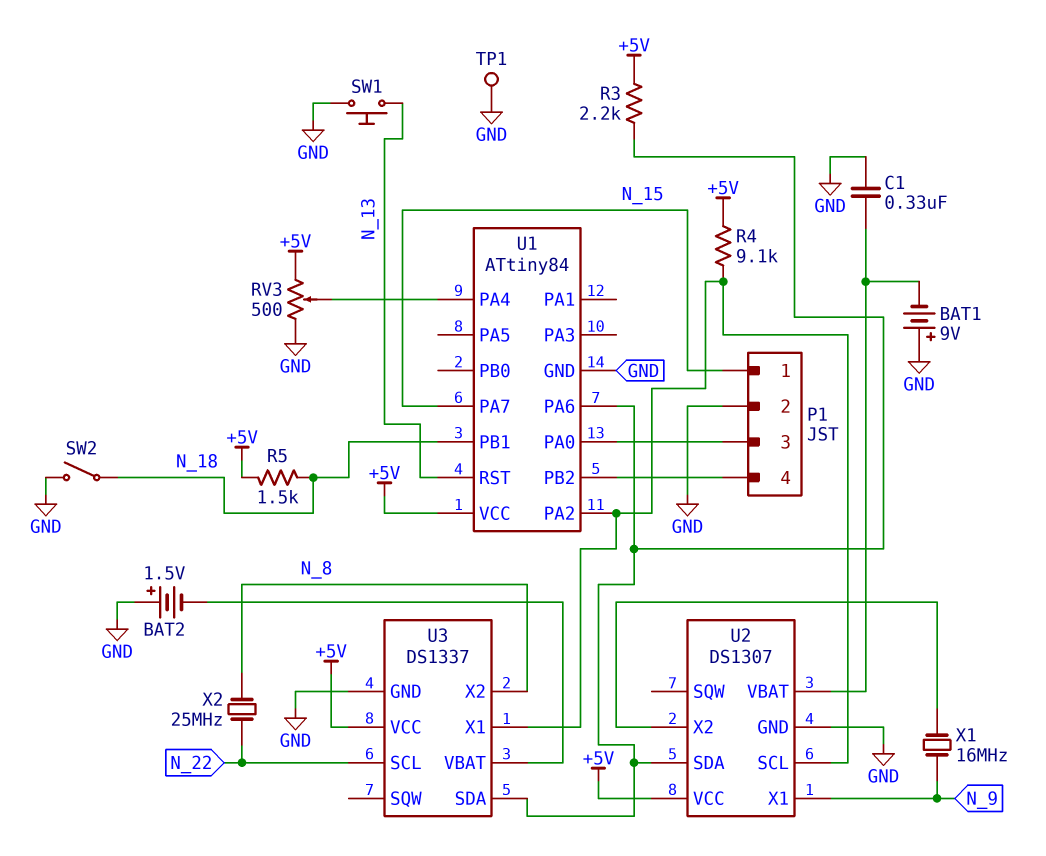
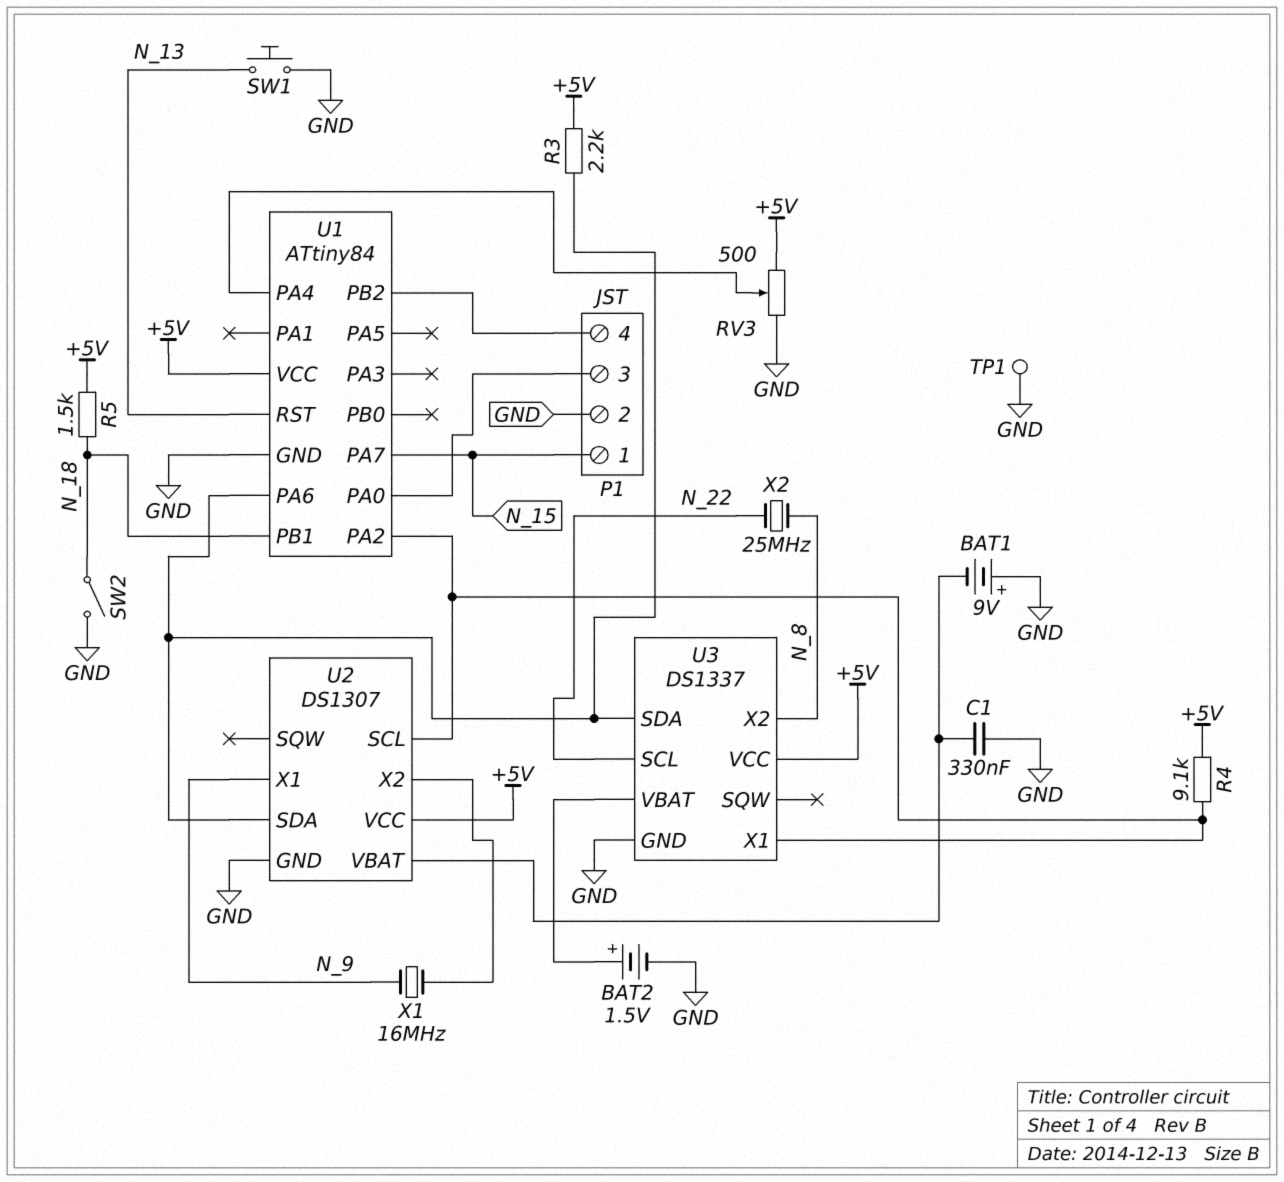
BAT2: 1.5V (plus GND, minus U3/VBAT) -> 1.5V (plus U3/VBAT, minus GND)

